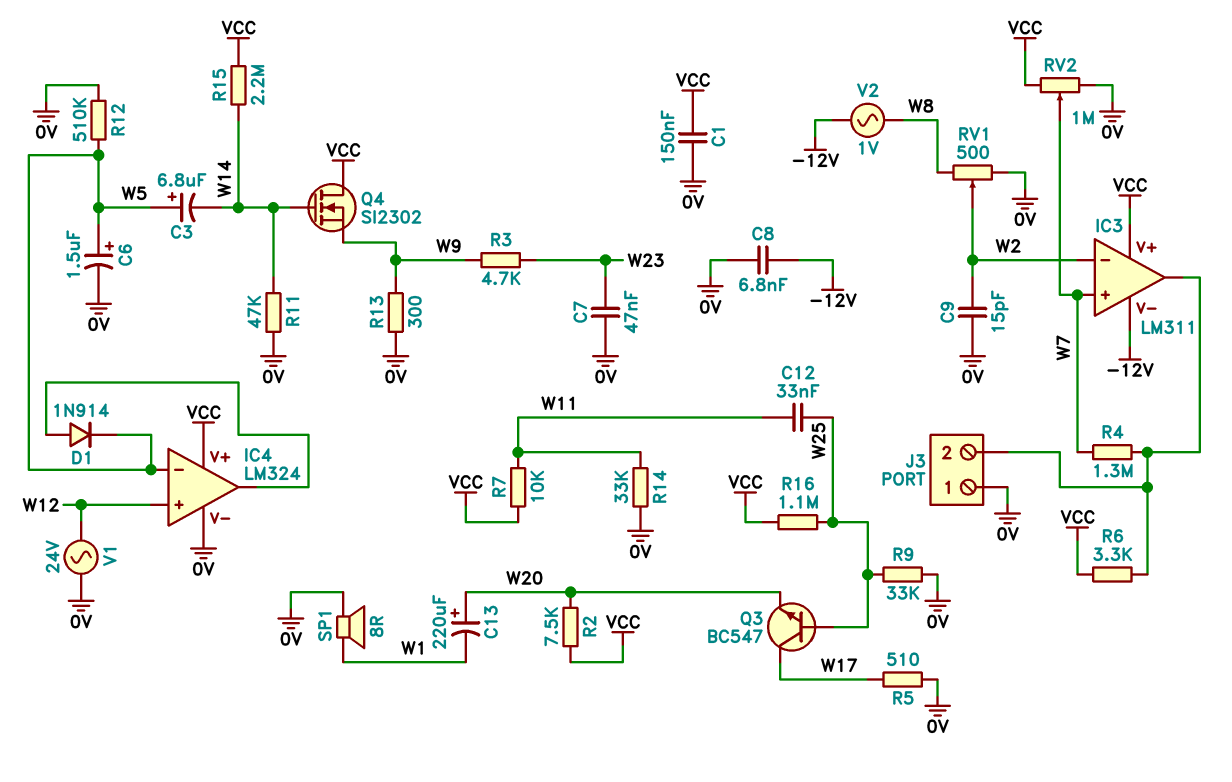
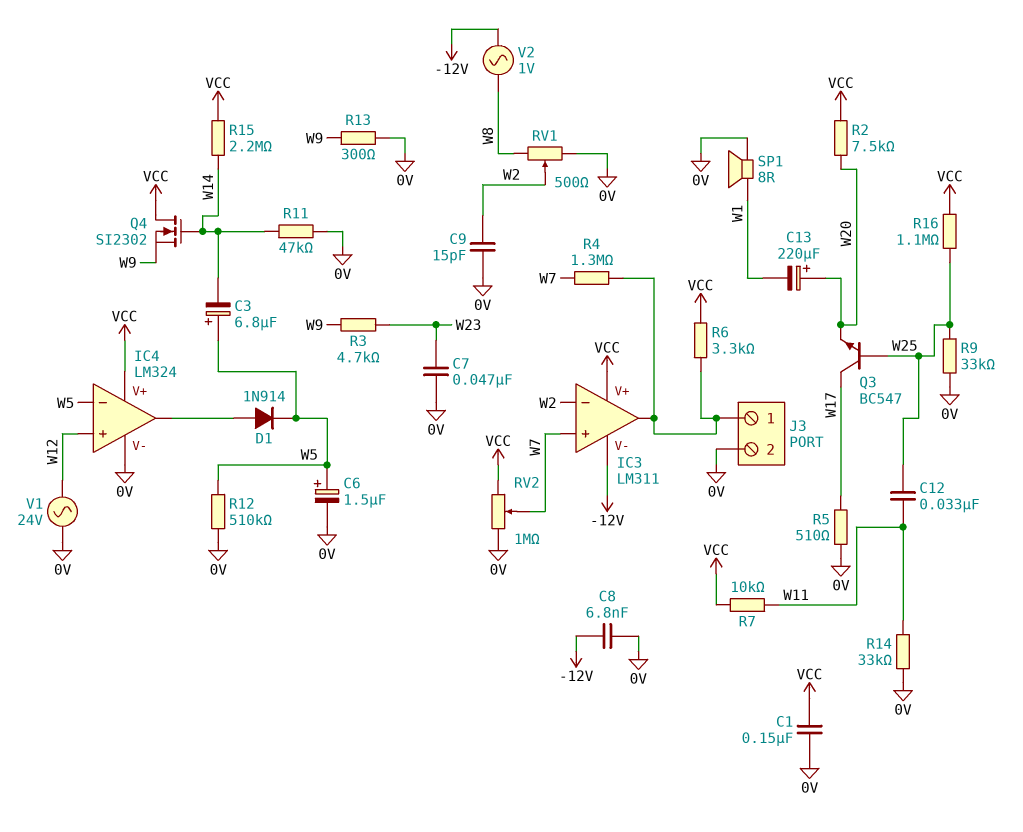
J3 pin 1: 0V -> IC3/out
J3 pin 2: IC3/out -> 0V

